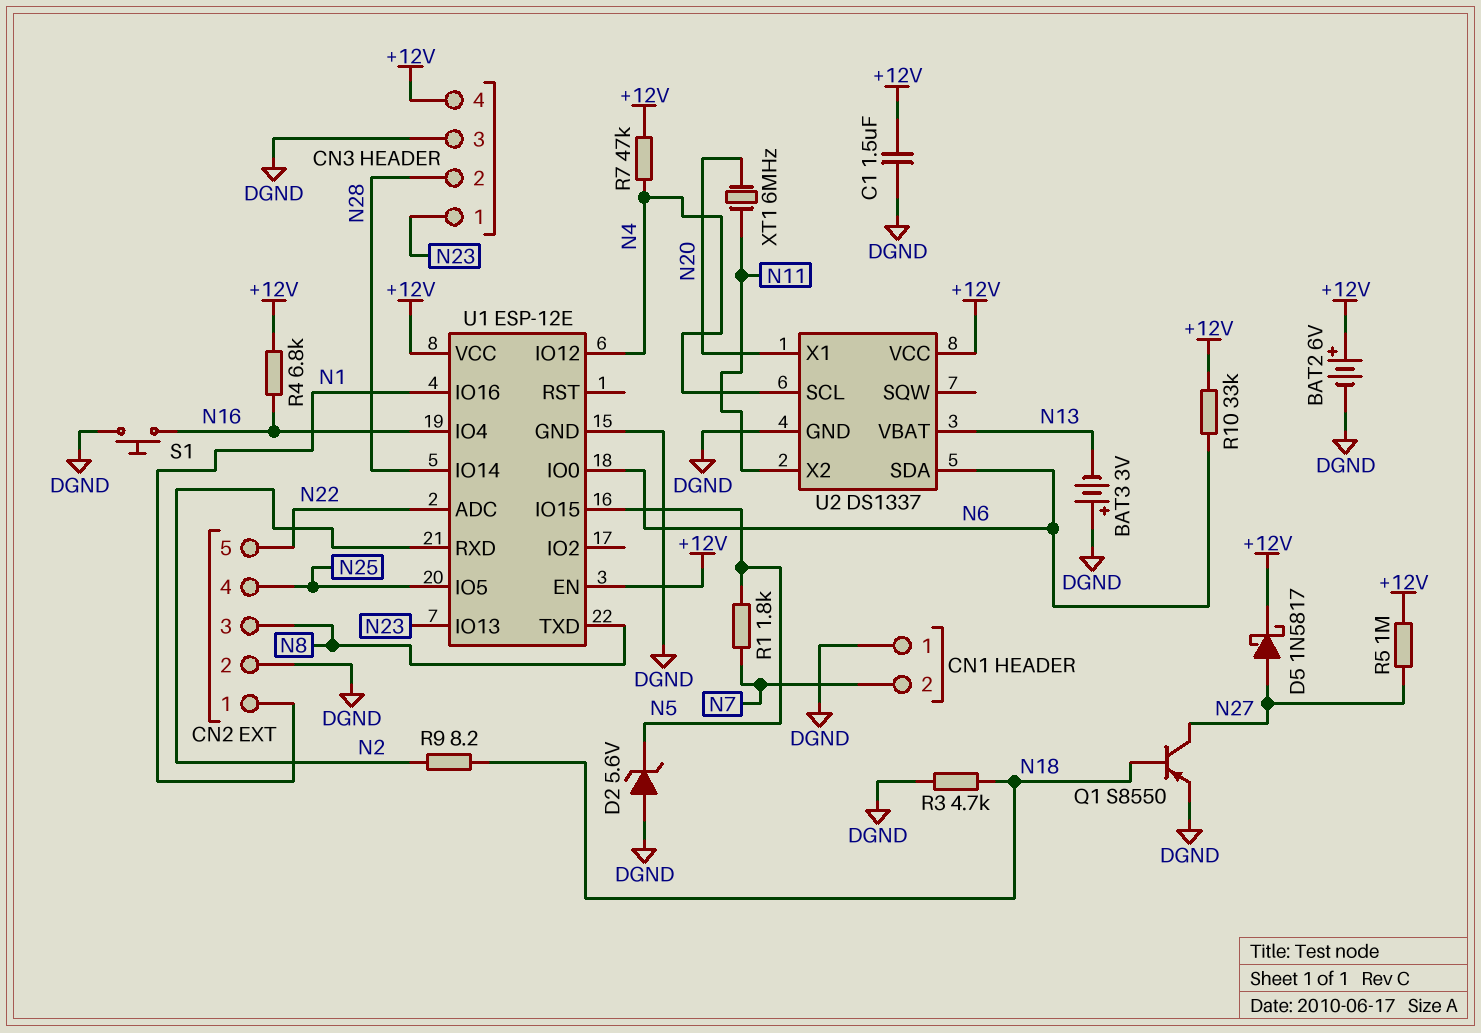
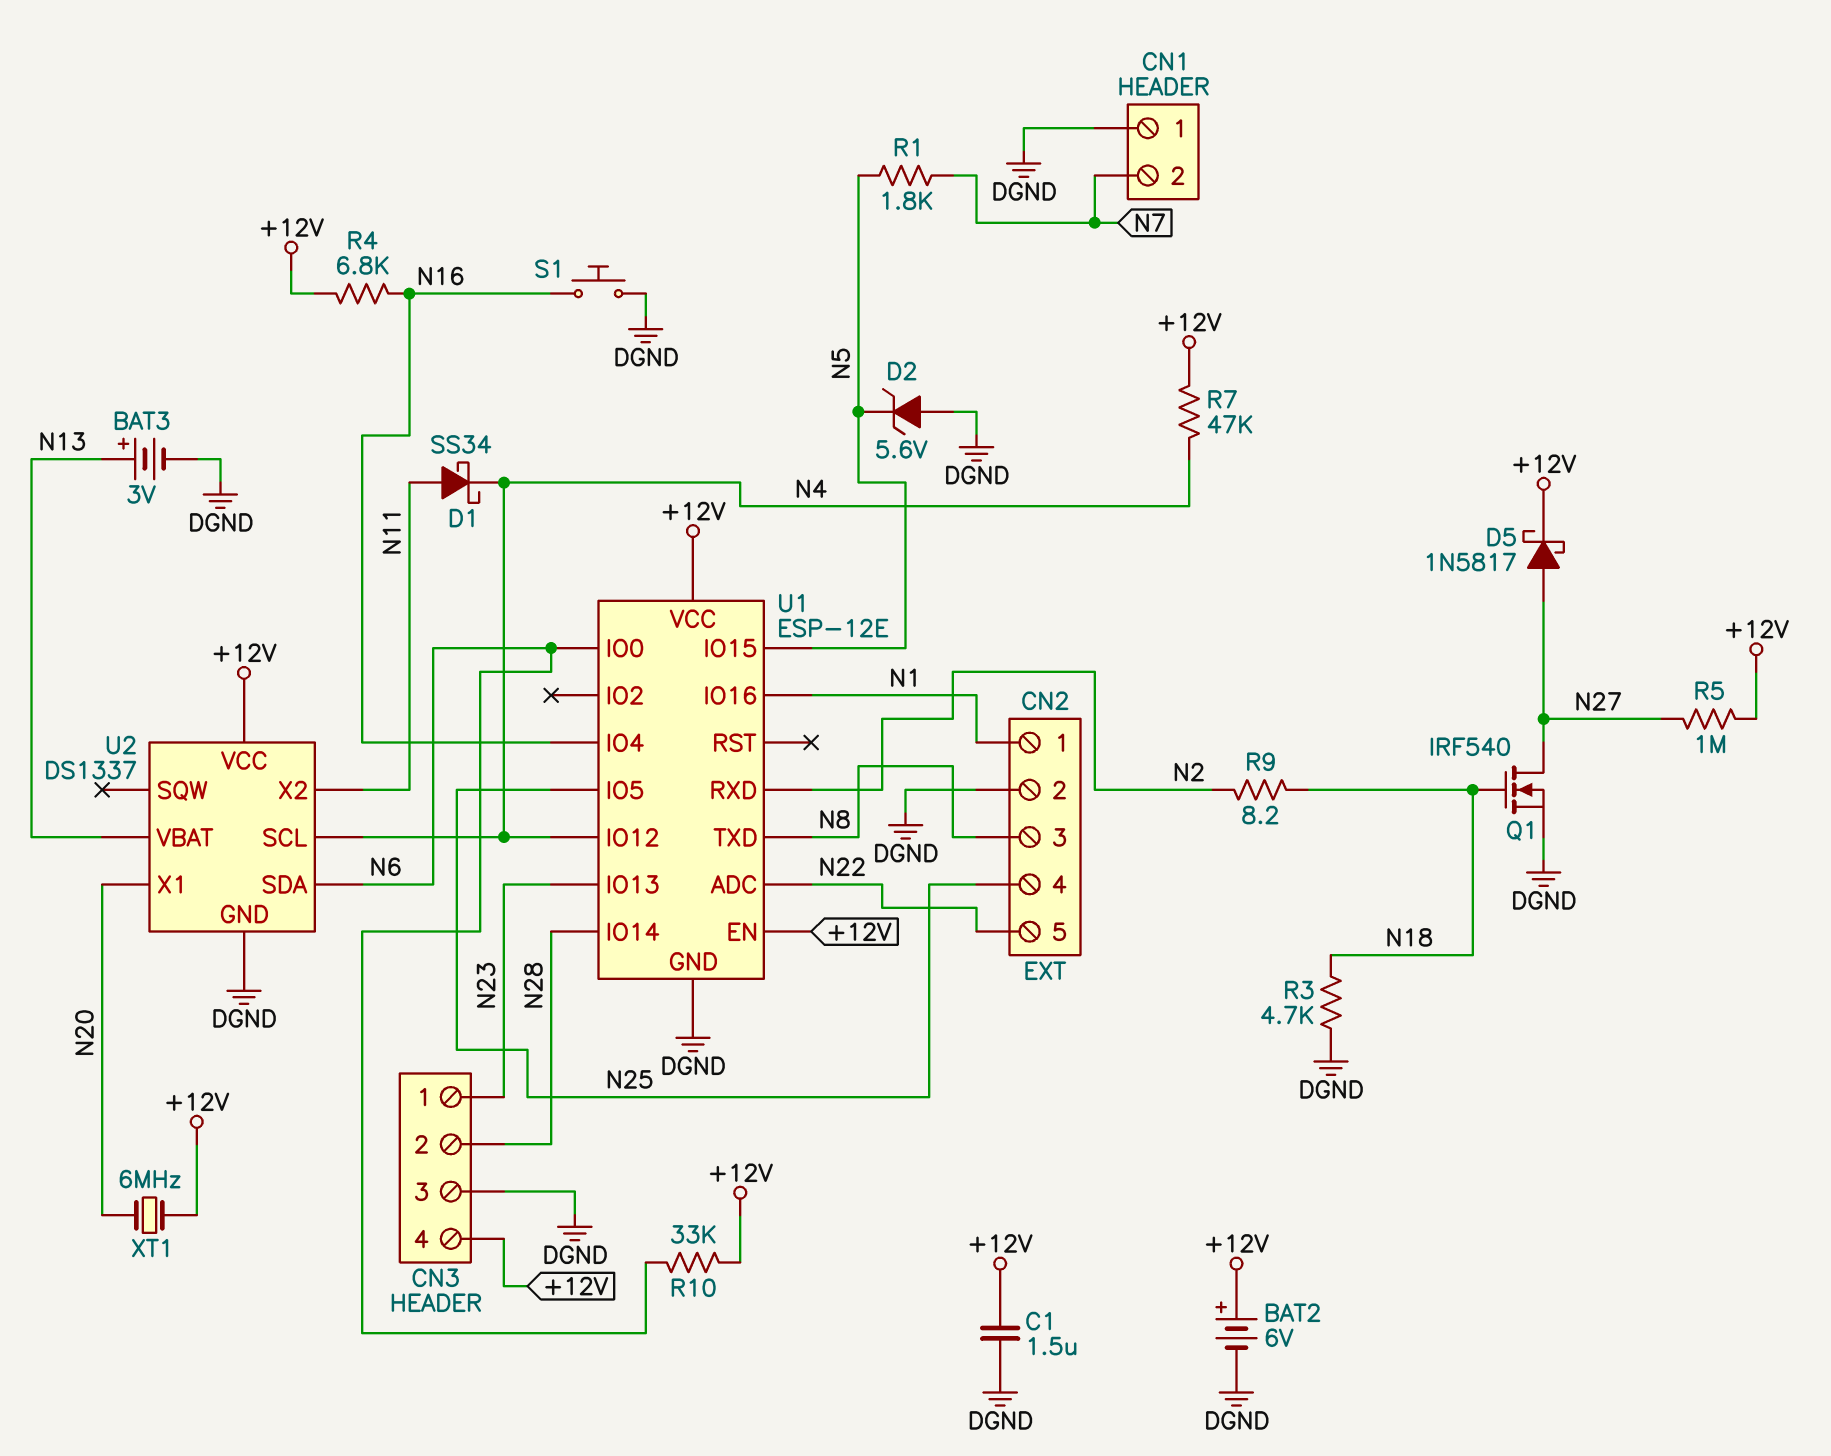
BAT3: 3V (plus DGND, minus N13) -> 3V (plus N13, minus DGND)
D1: none -> schottky SS34 (A N11, K N4)
Q1: PNP S8550 (B N18, C N27, E DGND) -> NMOS IRF540 (G N18, D N27, S DGND)
XT1: 6MHz (N11, N20) -> 6MHz (+12V, N20)

